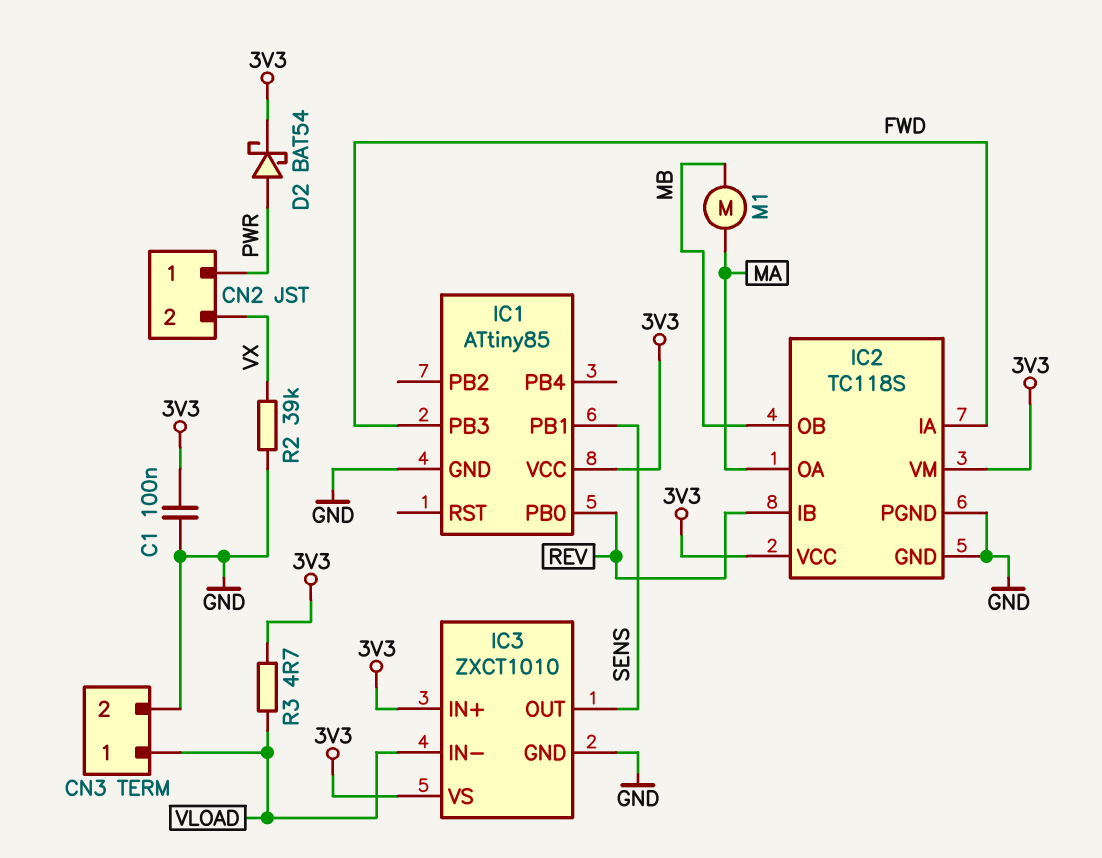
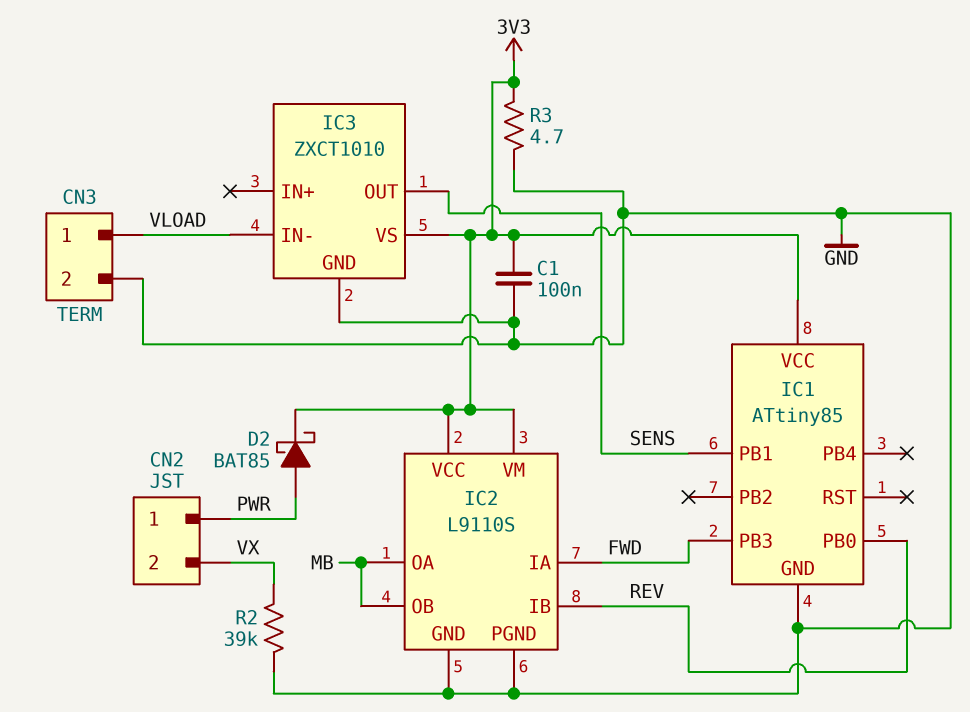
D2: schottky BAT54 (A PWR, K 3V3) -> schottky BAT85 (A PWR, K 3V3)
IC2: TC118S -> L9110S
IC2 pin OA: MA -> MB
IC3 pin IN+: 3V3 -> none
M1: motor (MA, MB) -> none
R3: 4.7 (3V3, VLOAD) -> 4.7 (3V3, GND)

